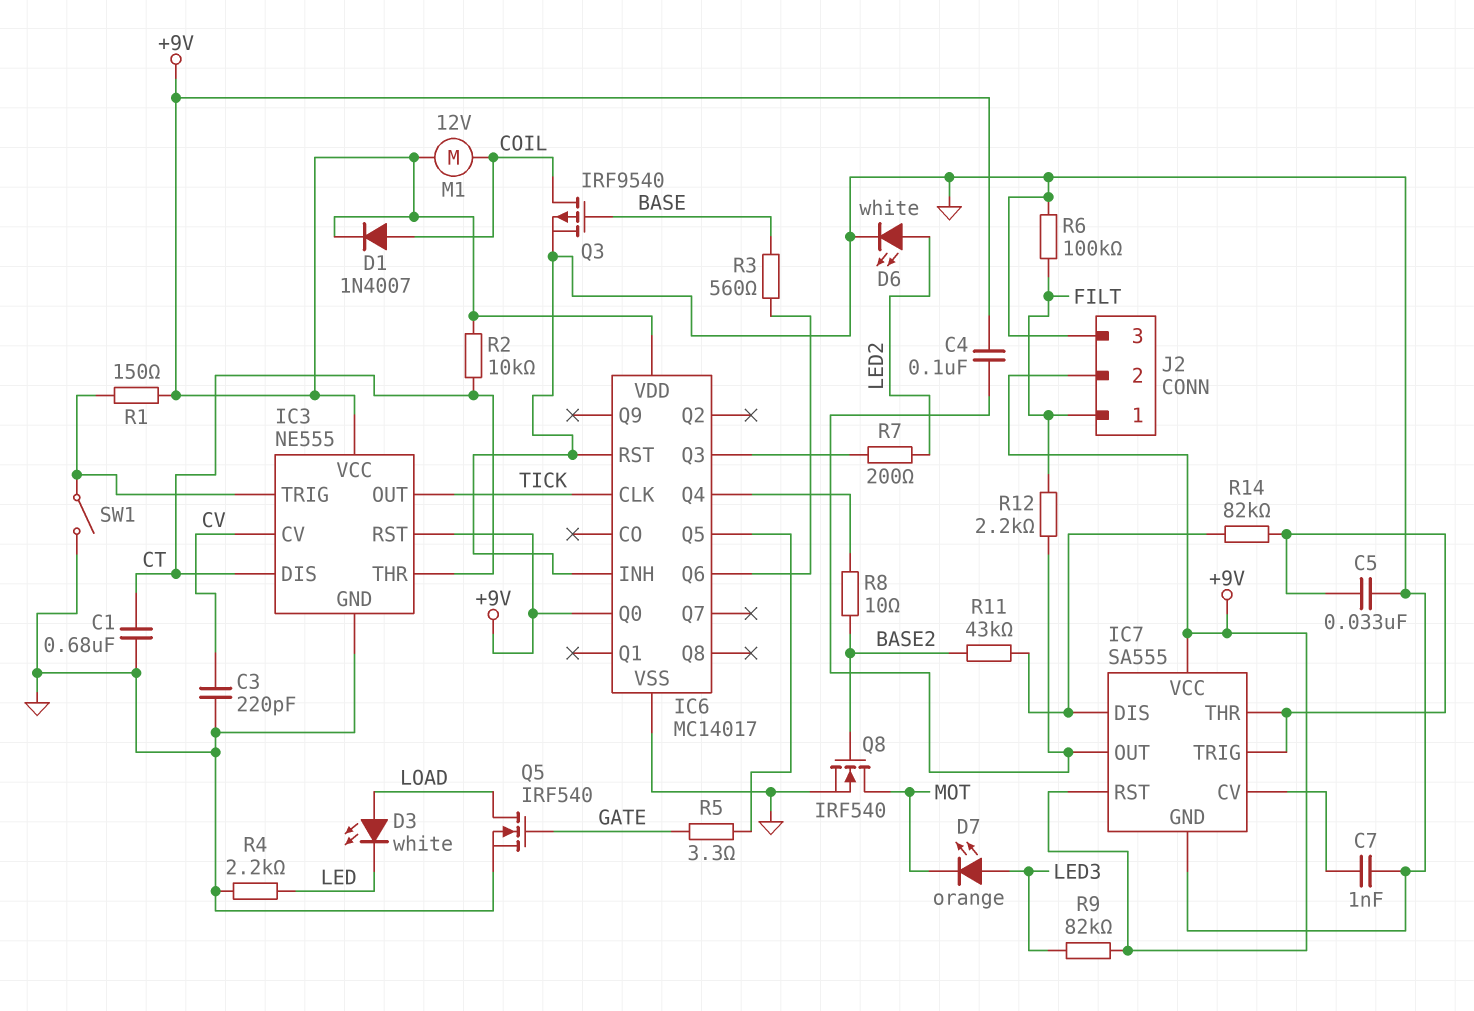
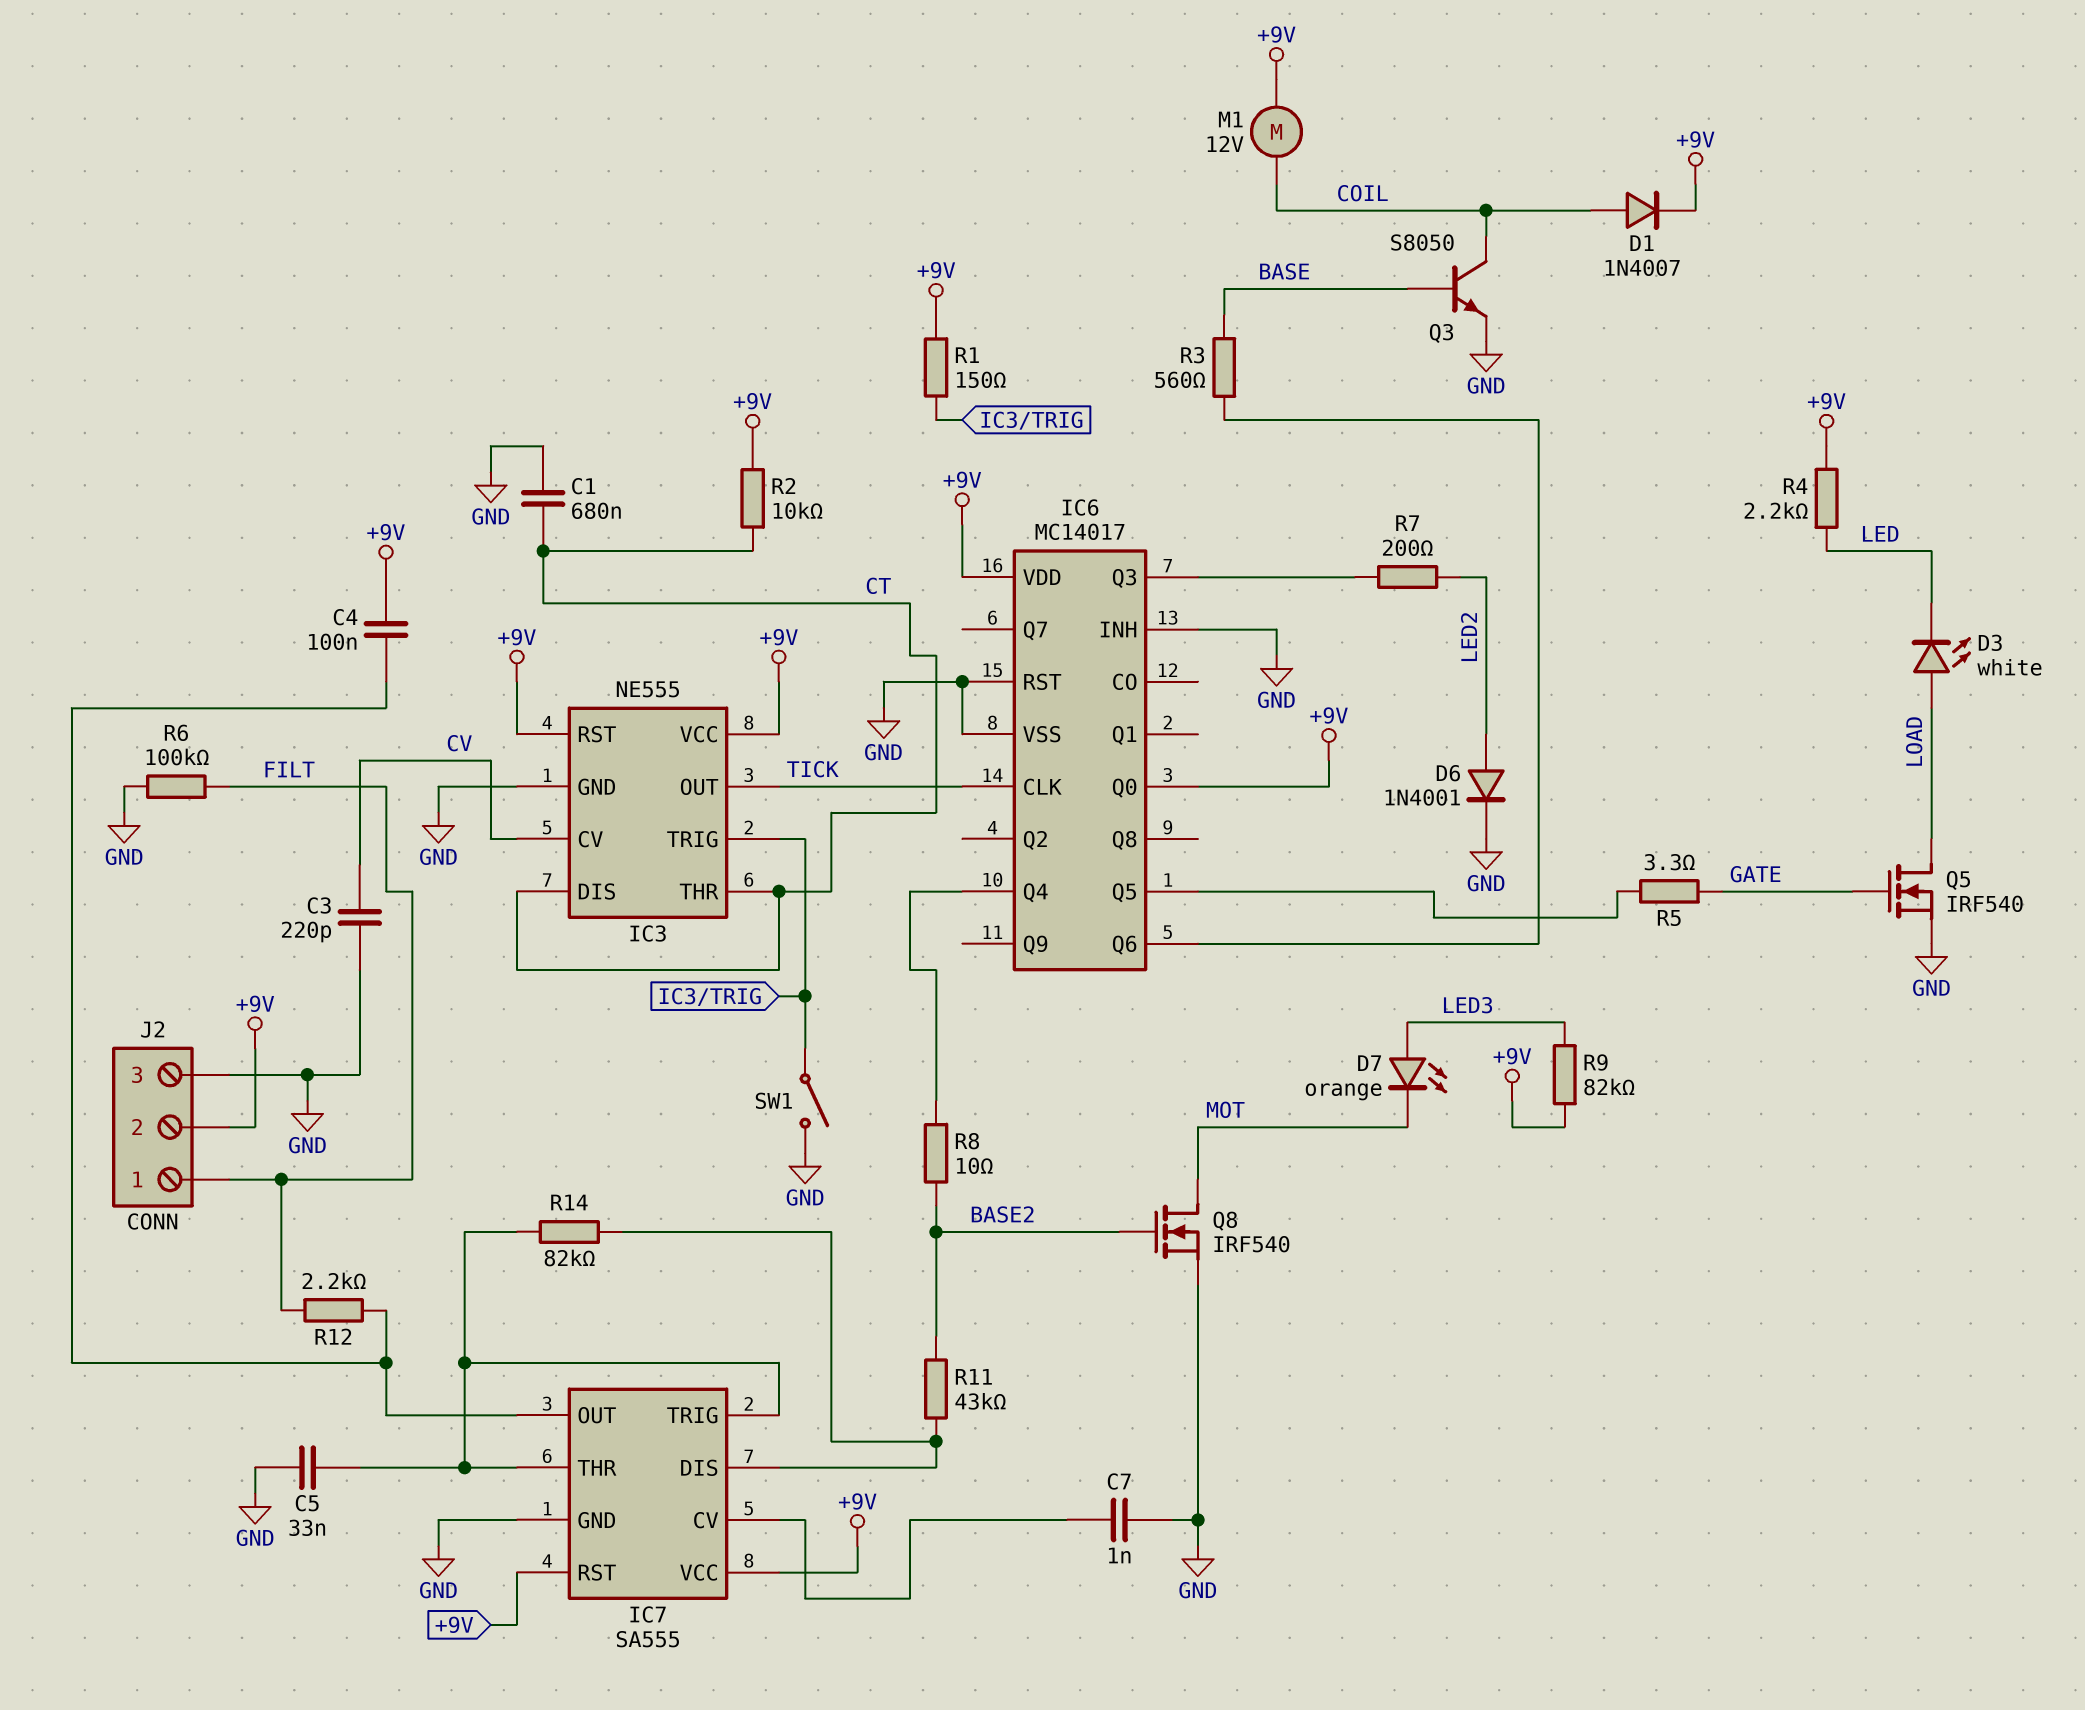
D6: LED white (A LED2, K GND) -> diode 1N4001 (A LED2, K GND)
Q3: PMOS IRF9540 (G BASE, D COIL, S GND) -> NPN S8050 (B BASE, C COIL, E GND)
R4: 2.2k (GND, LED) -> 2.2k (+9V, LED)

